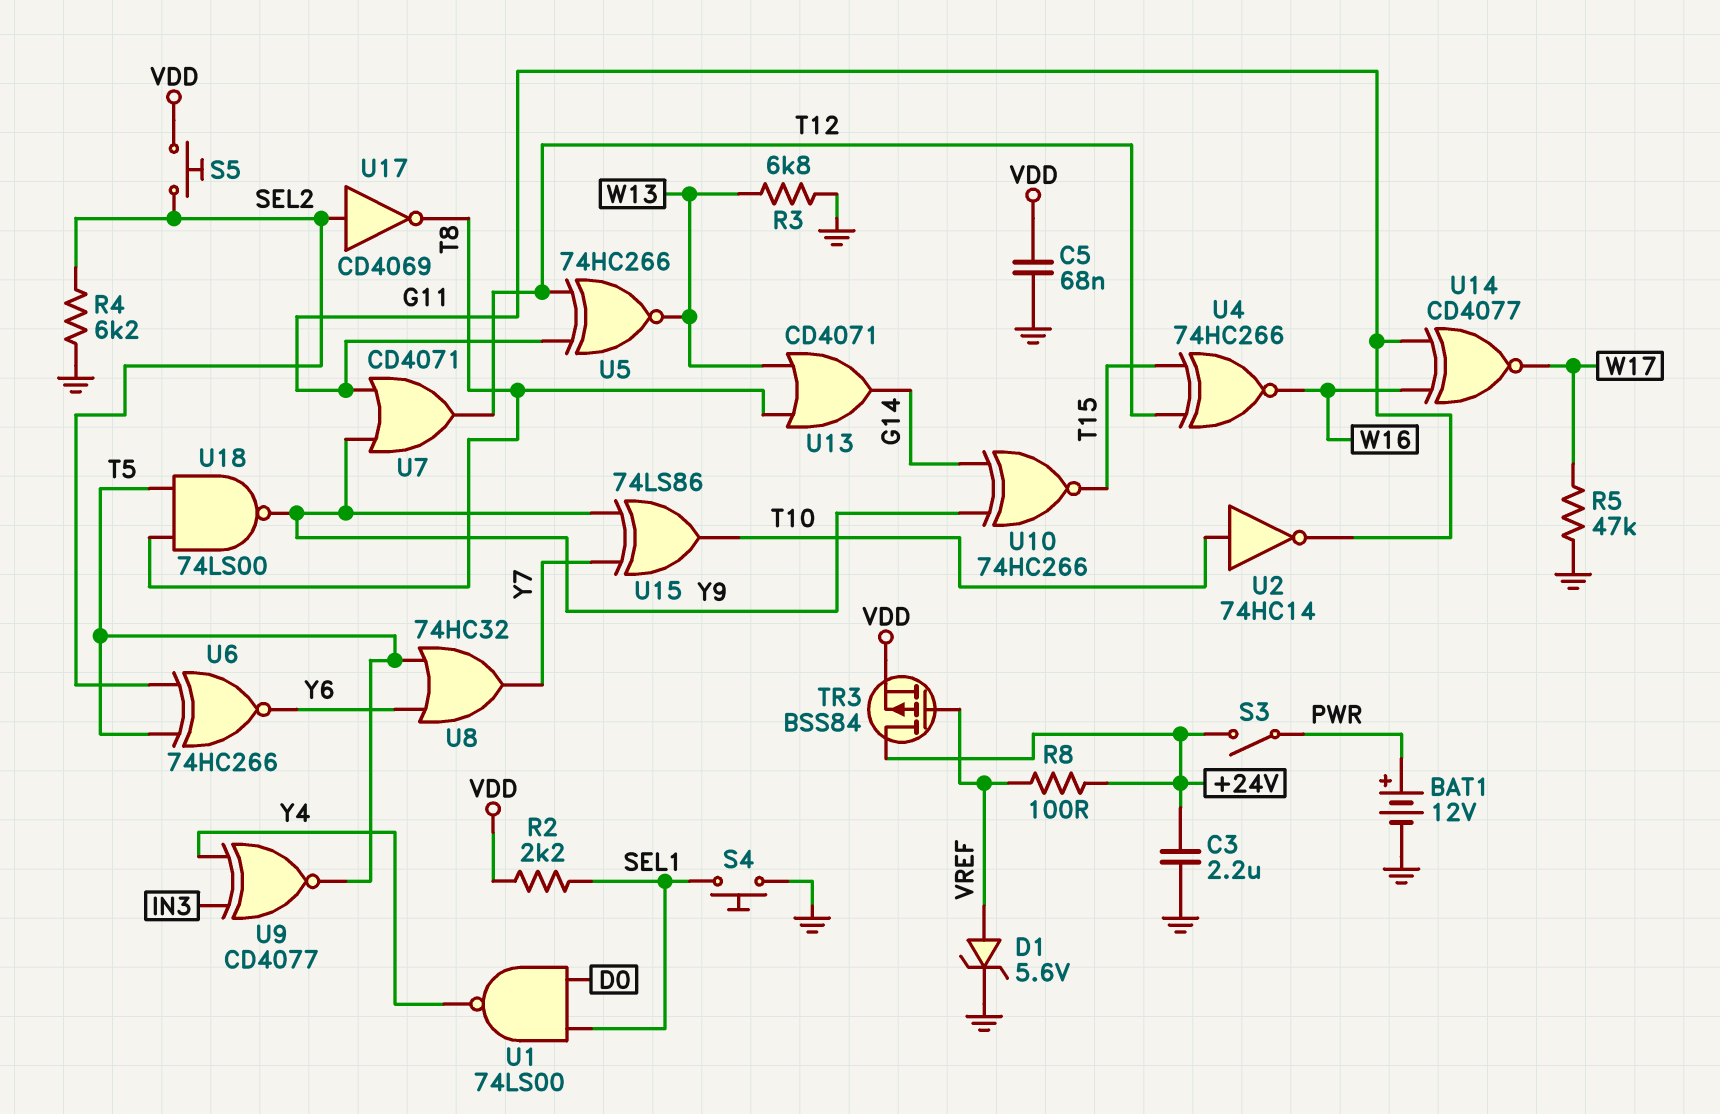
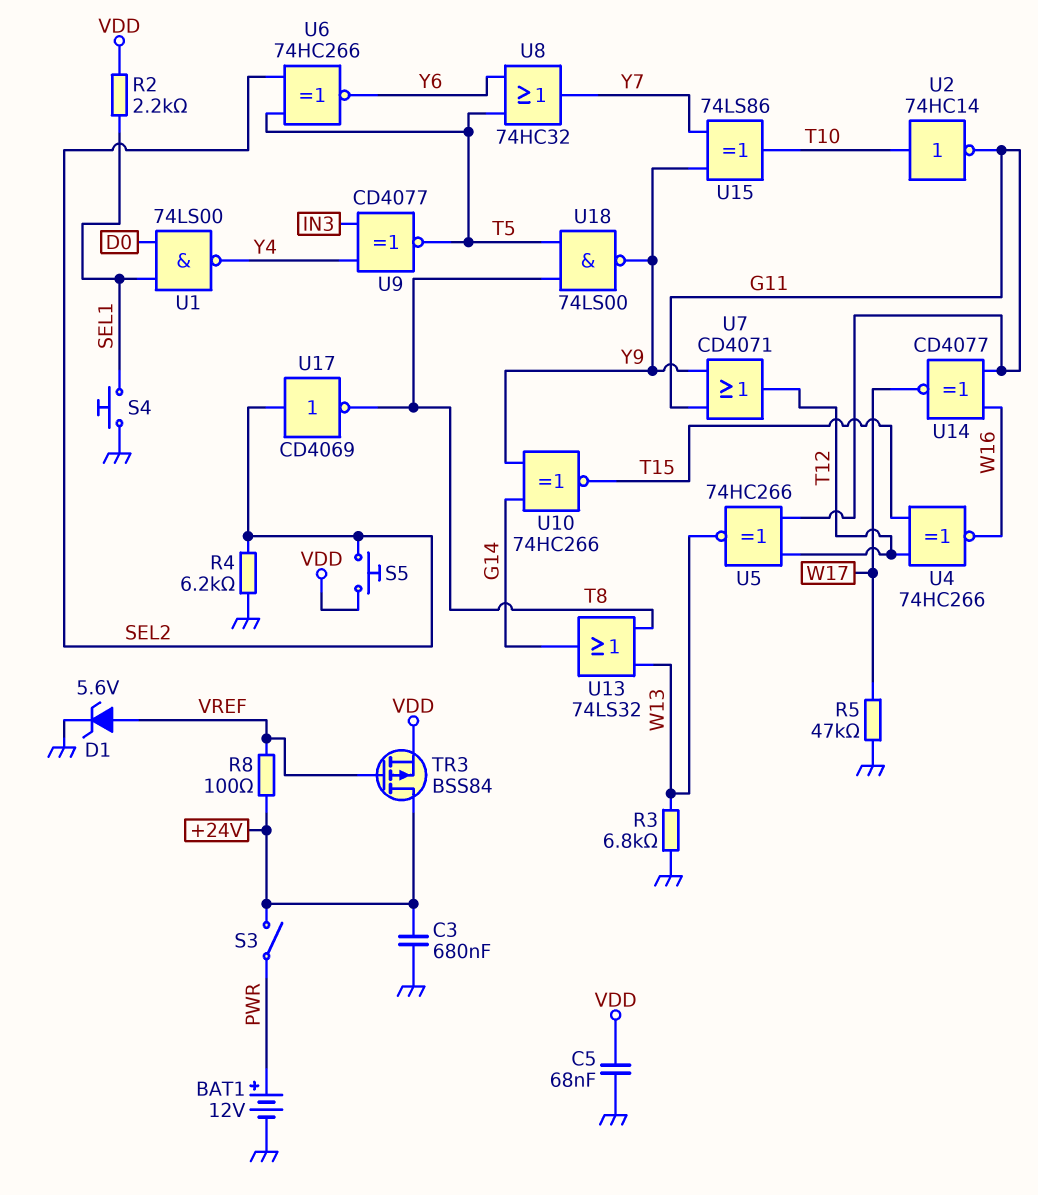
C3: 2.2uF (+24V, GND) -> 680nF (+24V, GND)
U13: OR CD4071 (in T8, in W13, out G14) -> OR 74LS32 (in T8, in W13, out G14)

